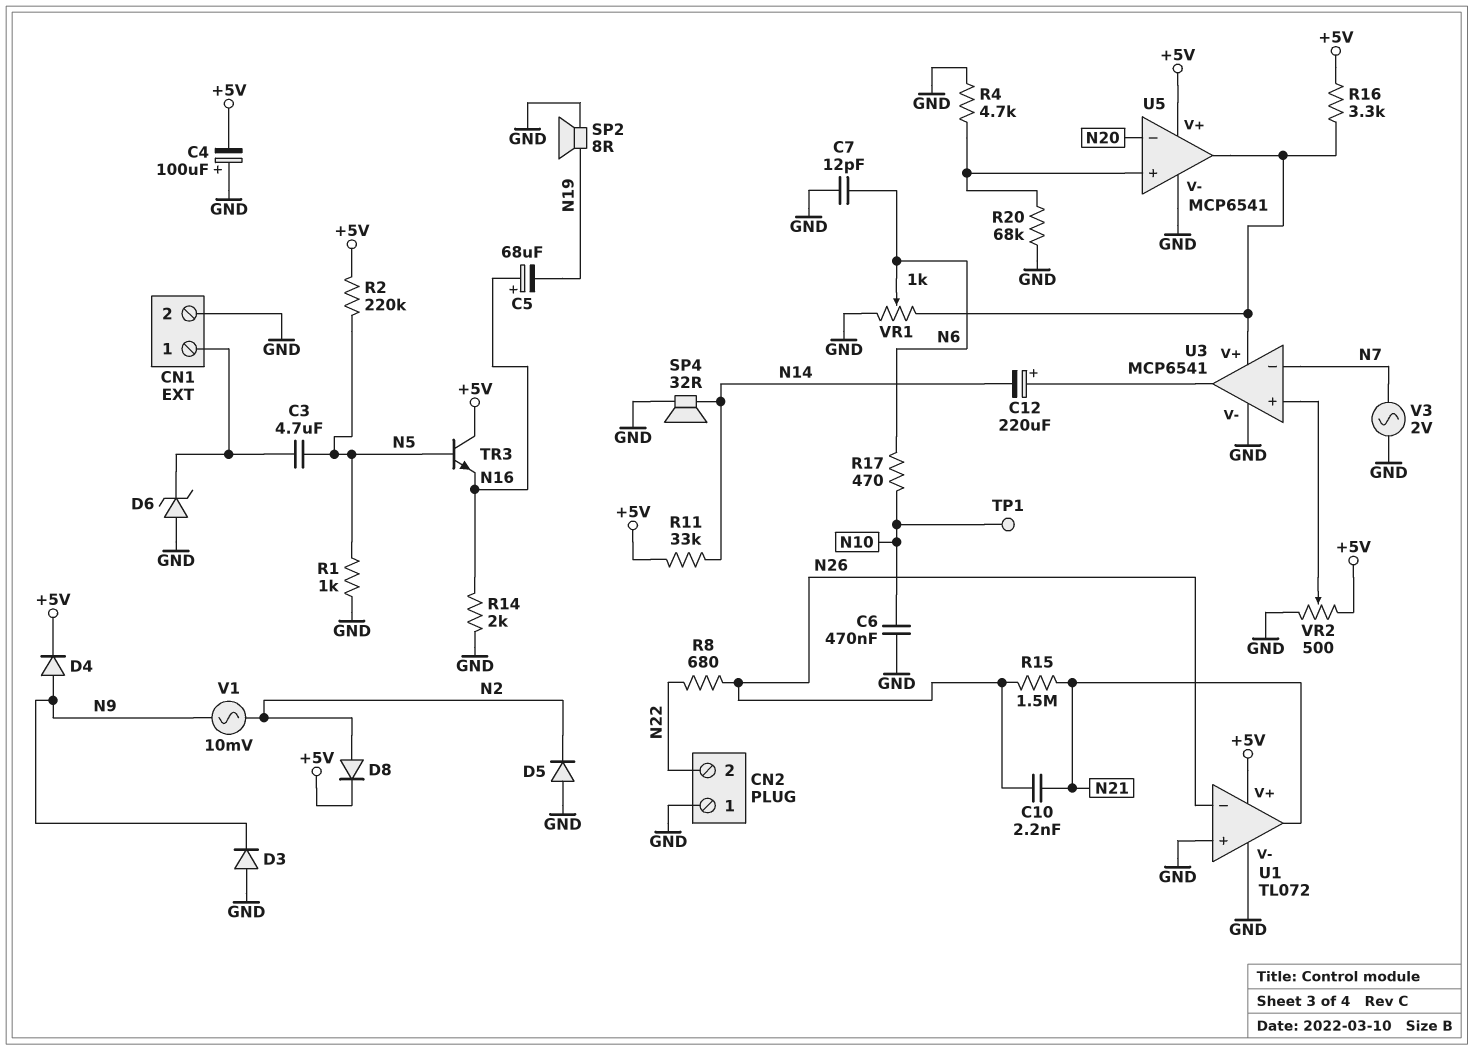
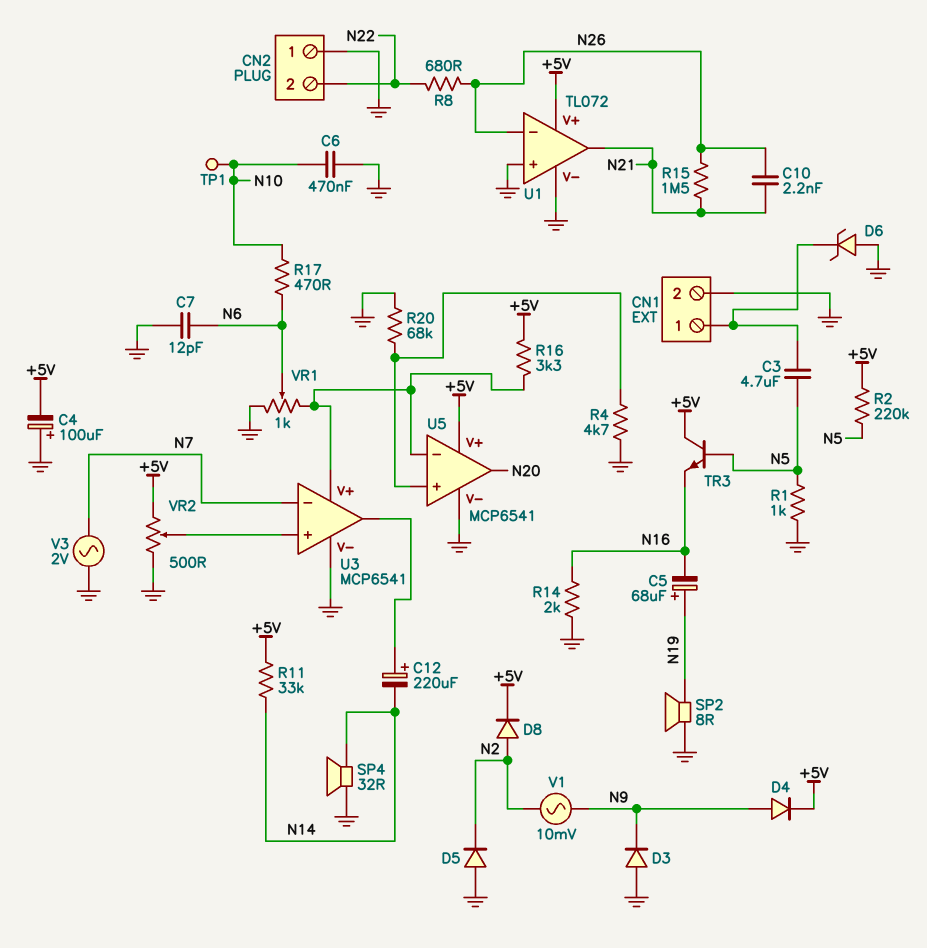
C5: 68uF (plus N16, minus N19) -> 68uF (plus N19, minus N16)
U5 pin in-: N20 -> U3/V+
U5 pin out: U3/V+ -> N20

